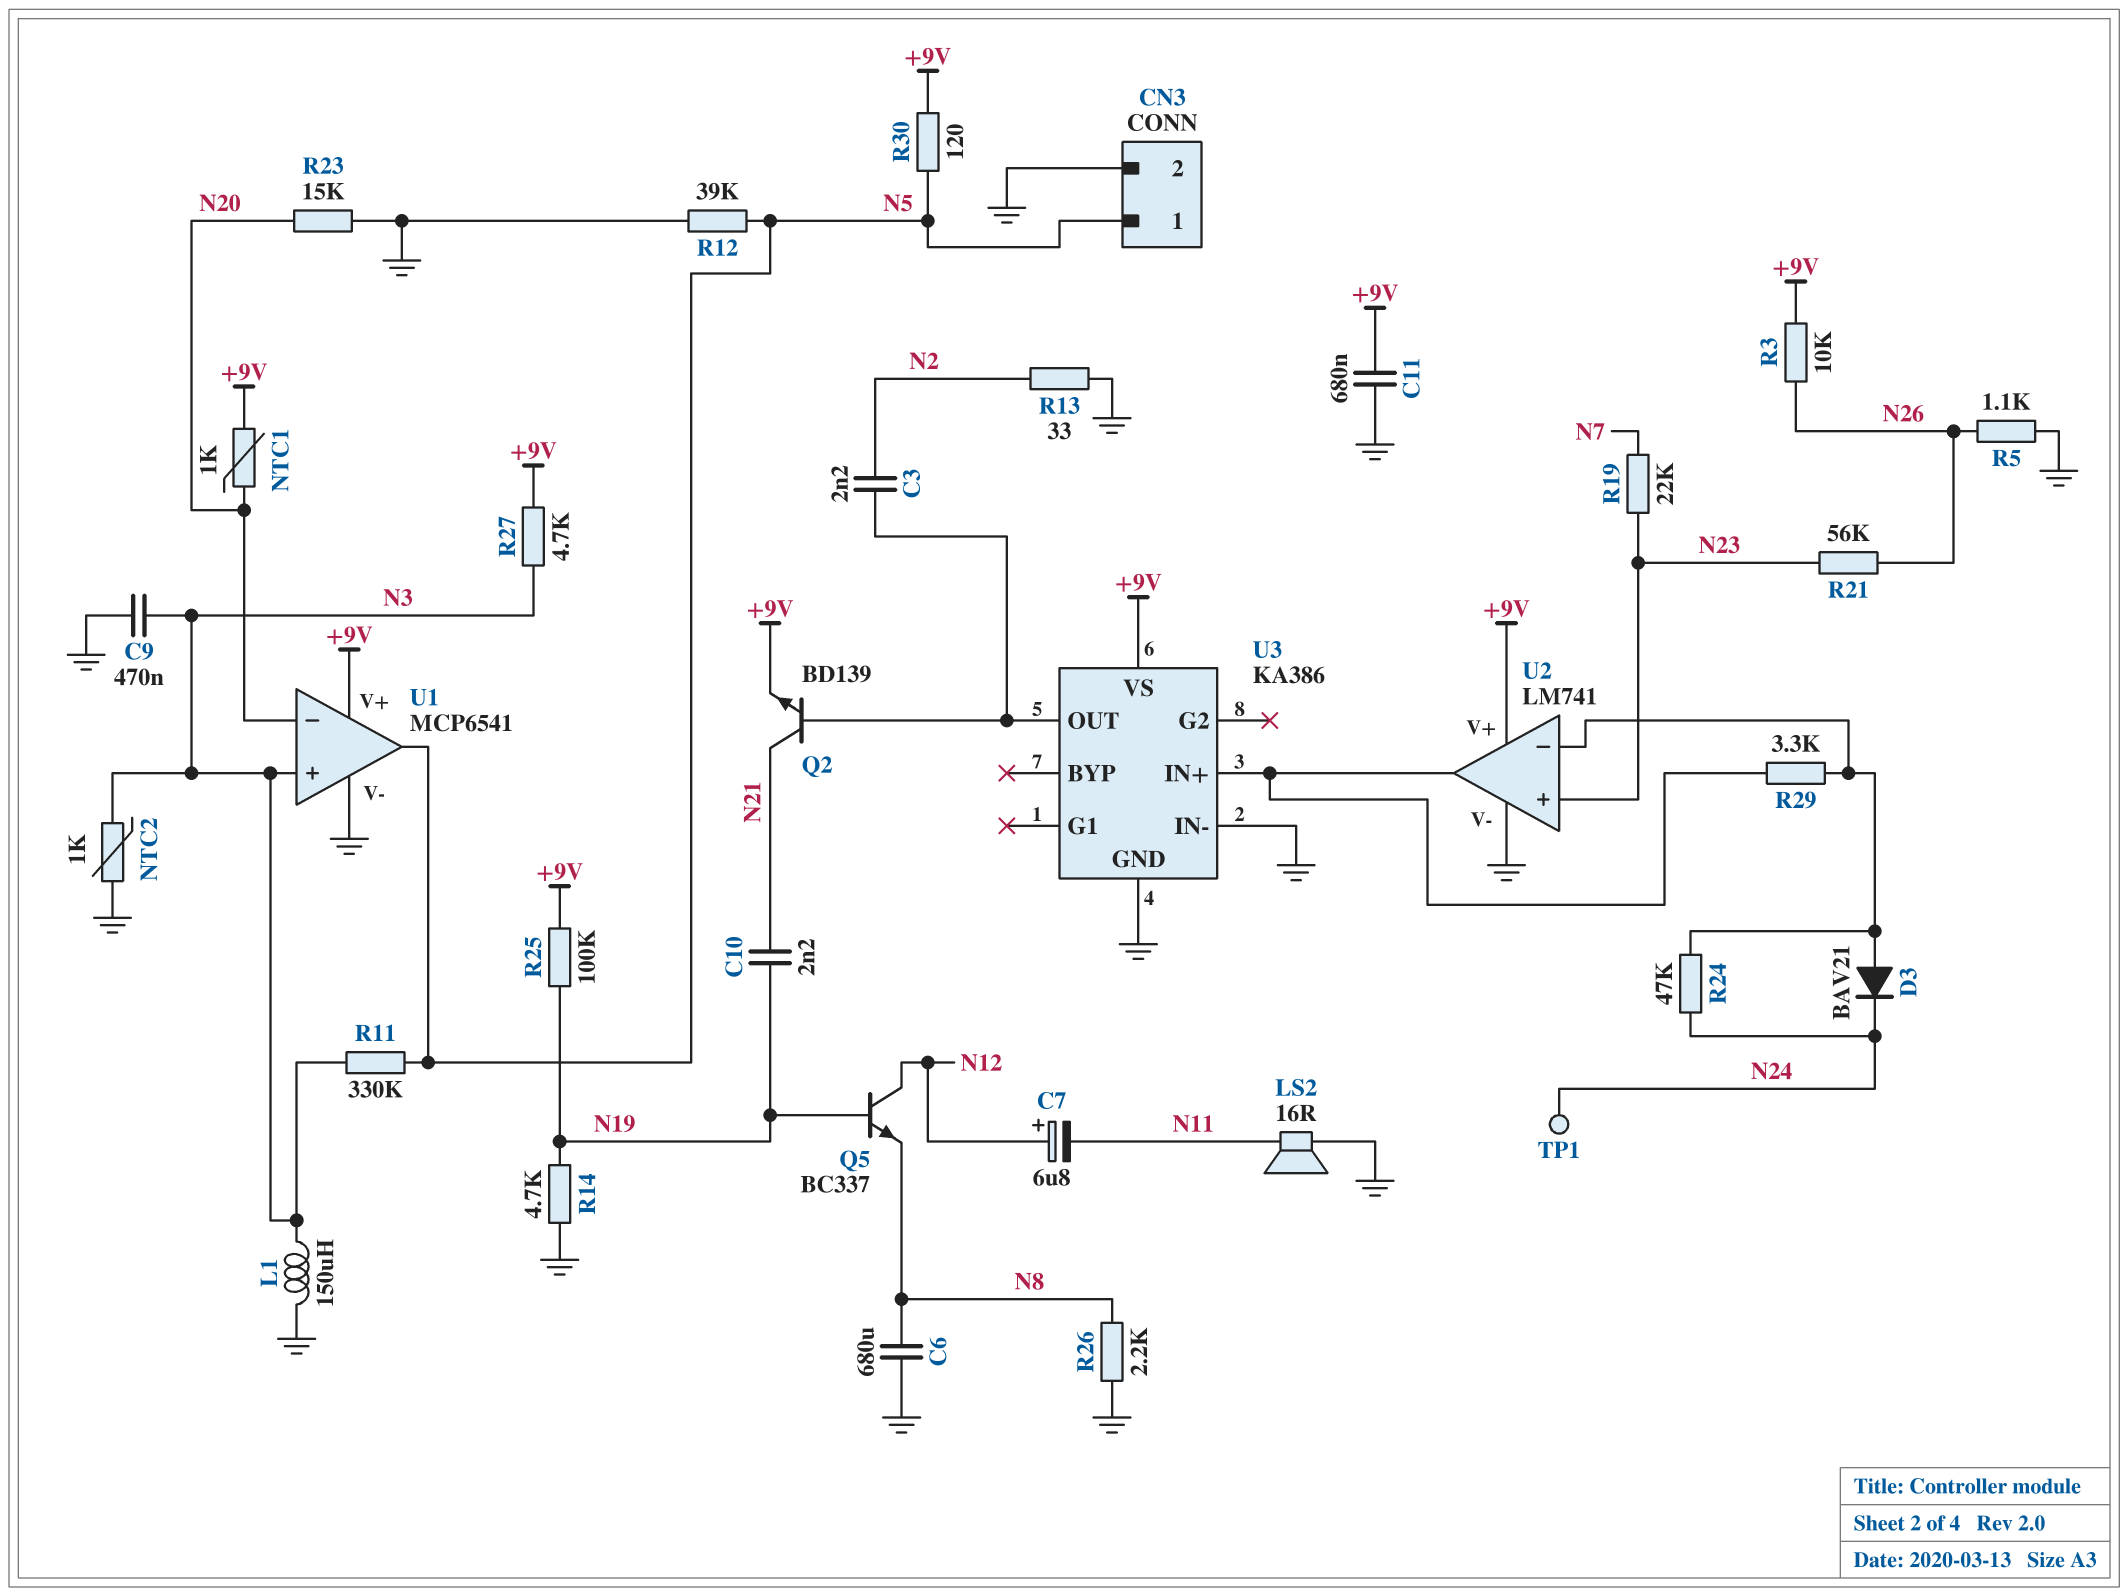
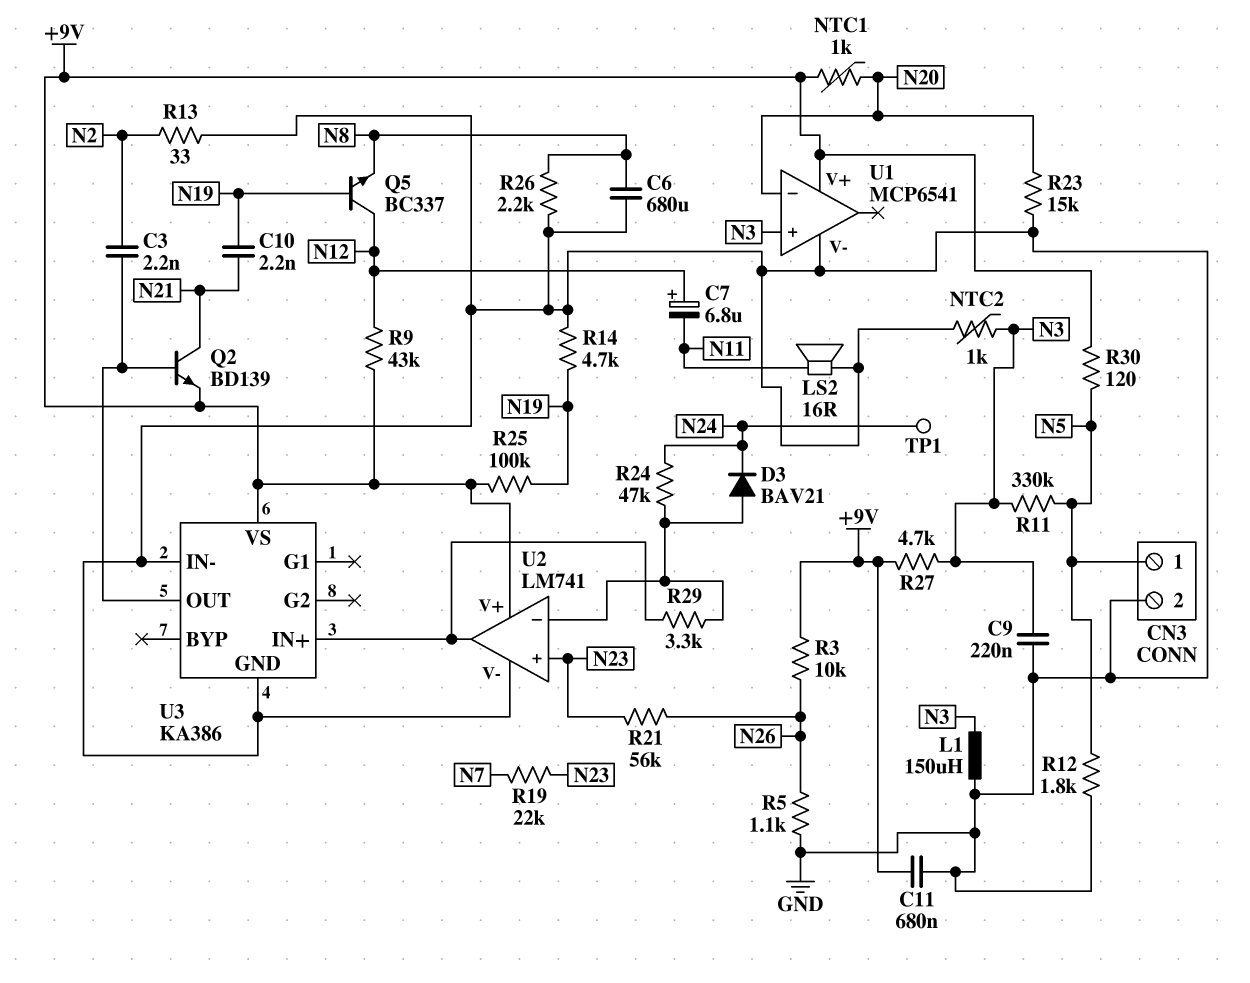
C9: 470nF (GND, N3) -> 220nF (GND, N3)
R9: none -> 43k (+9V, N12)
R12: 39k (GND, N5) -> 1.8k (GND, N5)
U1 pin out: N5 -> none

